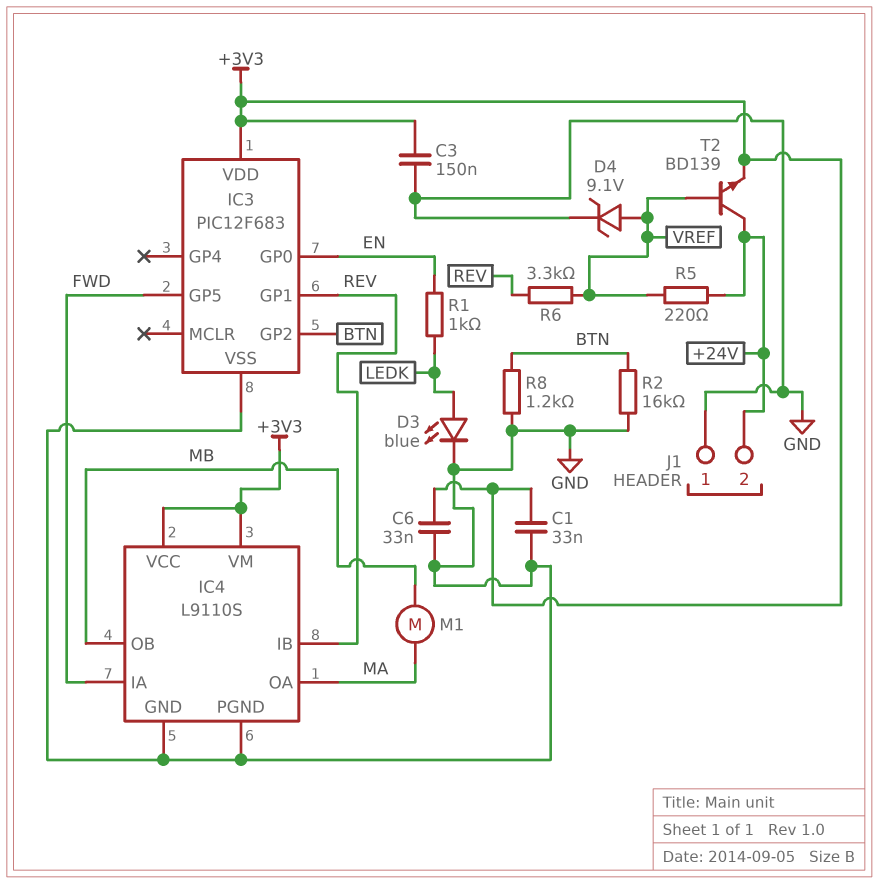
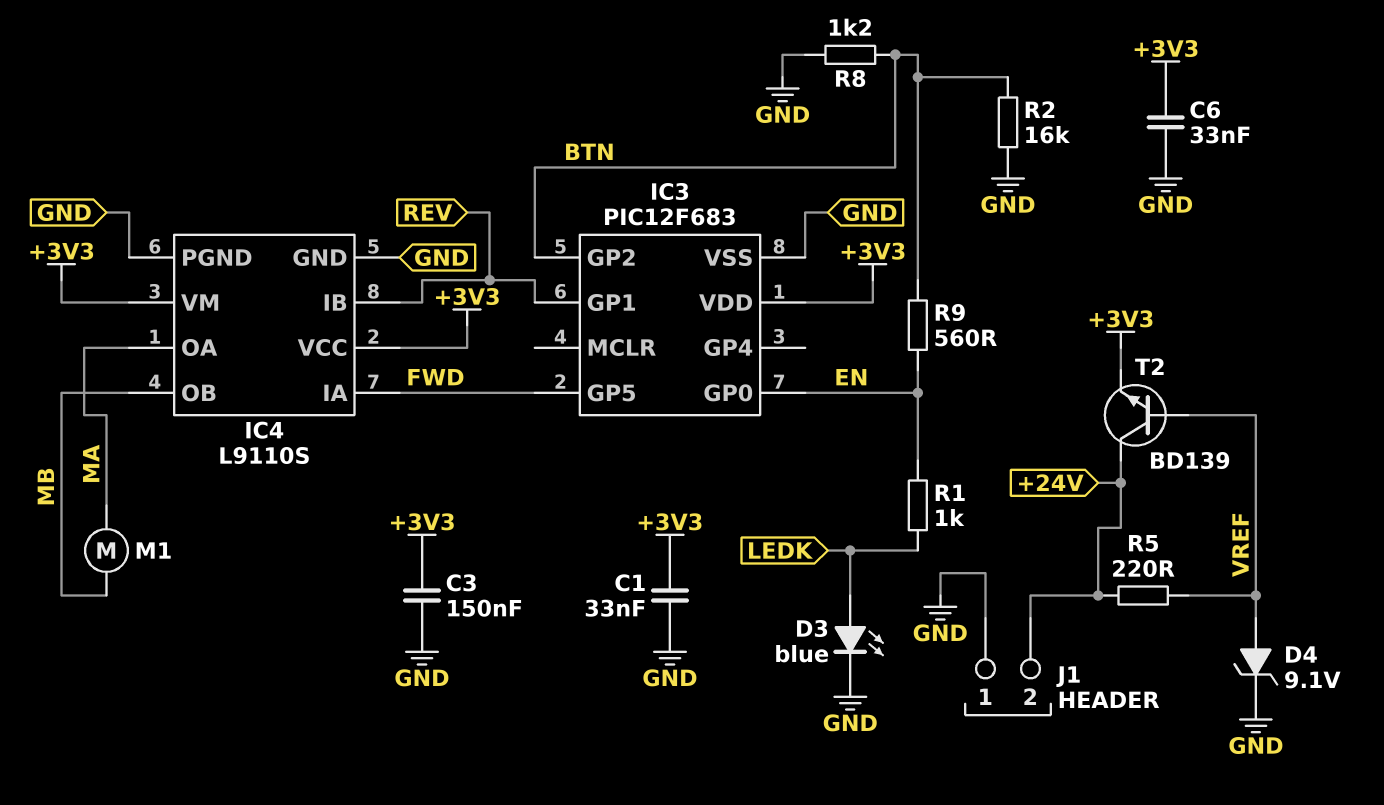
R6: 3.3k (REV, VREF) -> none
R9: none -> 560 (BTN, EN)

